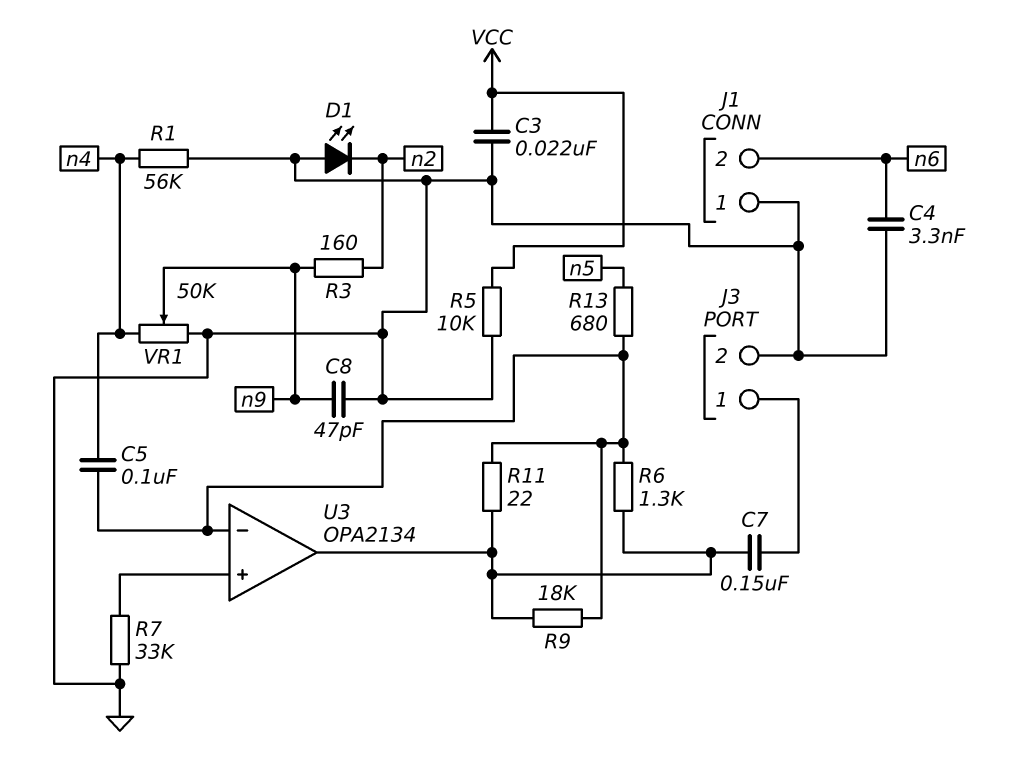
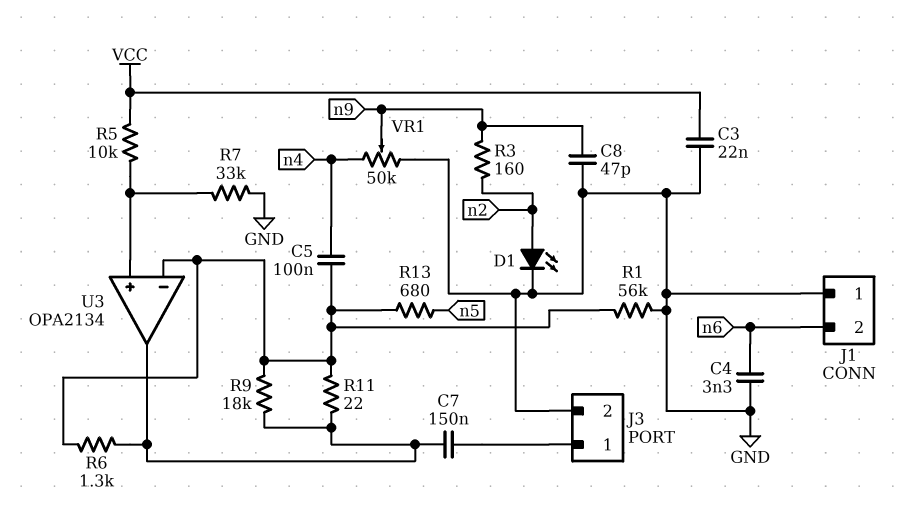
D1: LED (A GND, K n2) -> LED (A n2, K GND)
R1: 56k (GND, n4) -> 56k (GND, U3/in-)
R5: 10k (GND, VCC) -> 10k (U3/in+, VCC)

